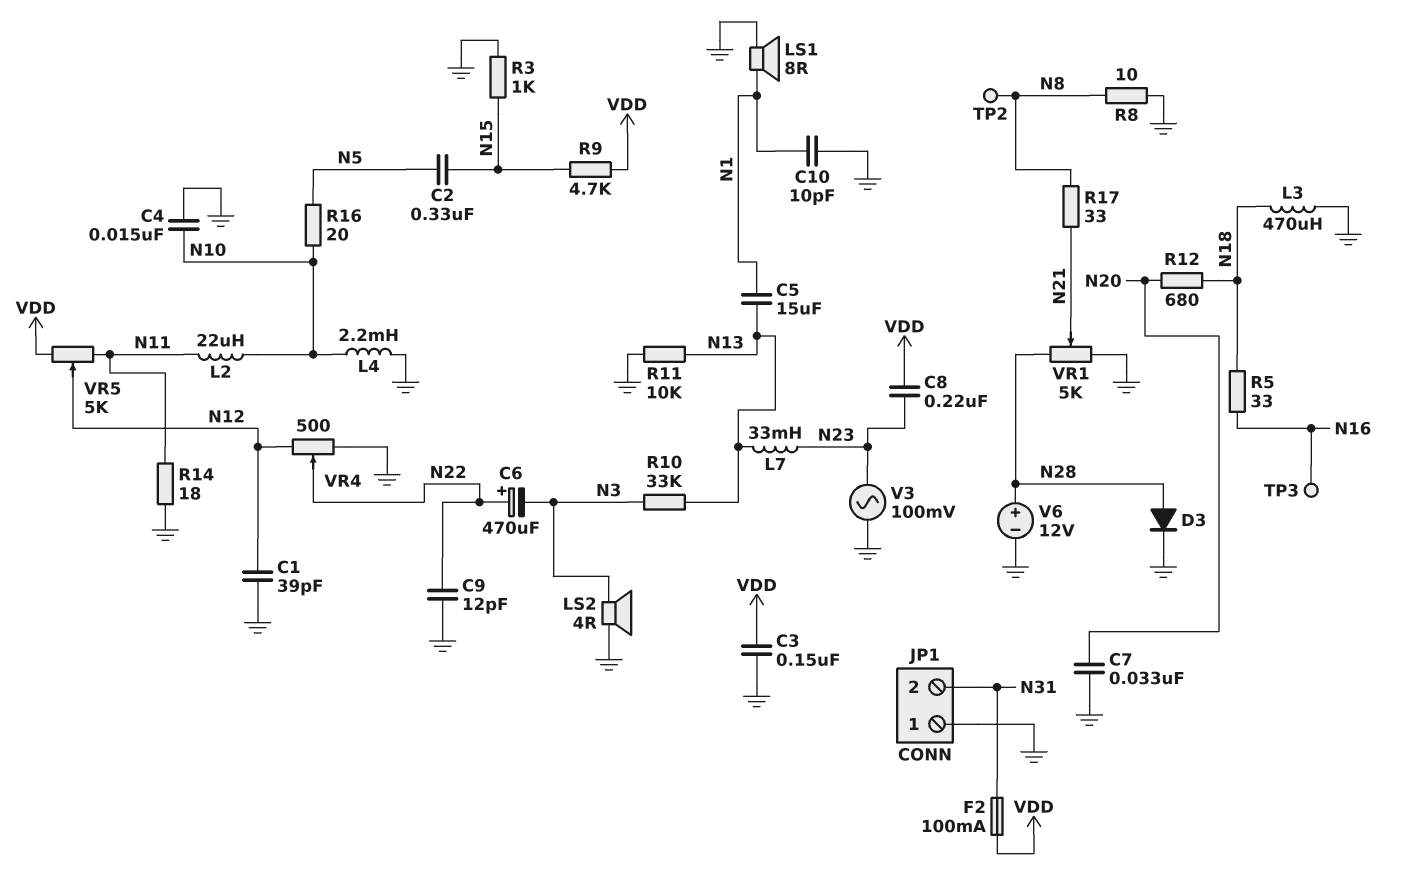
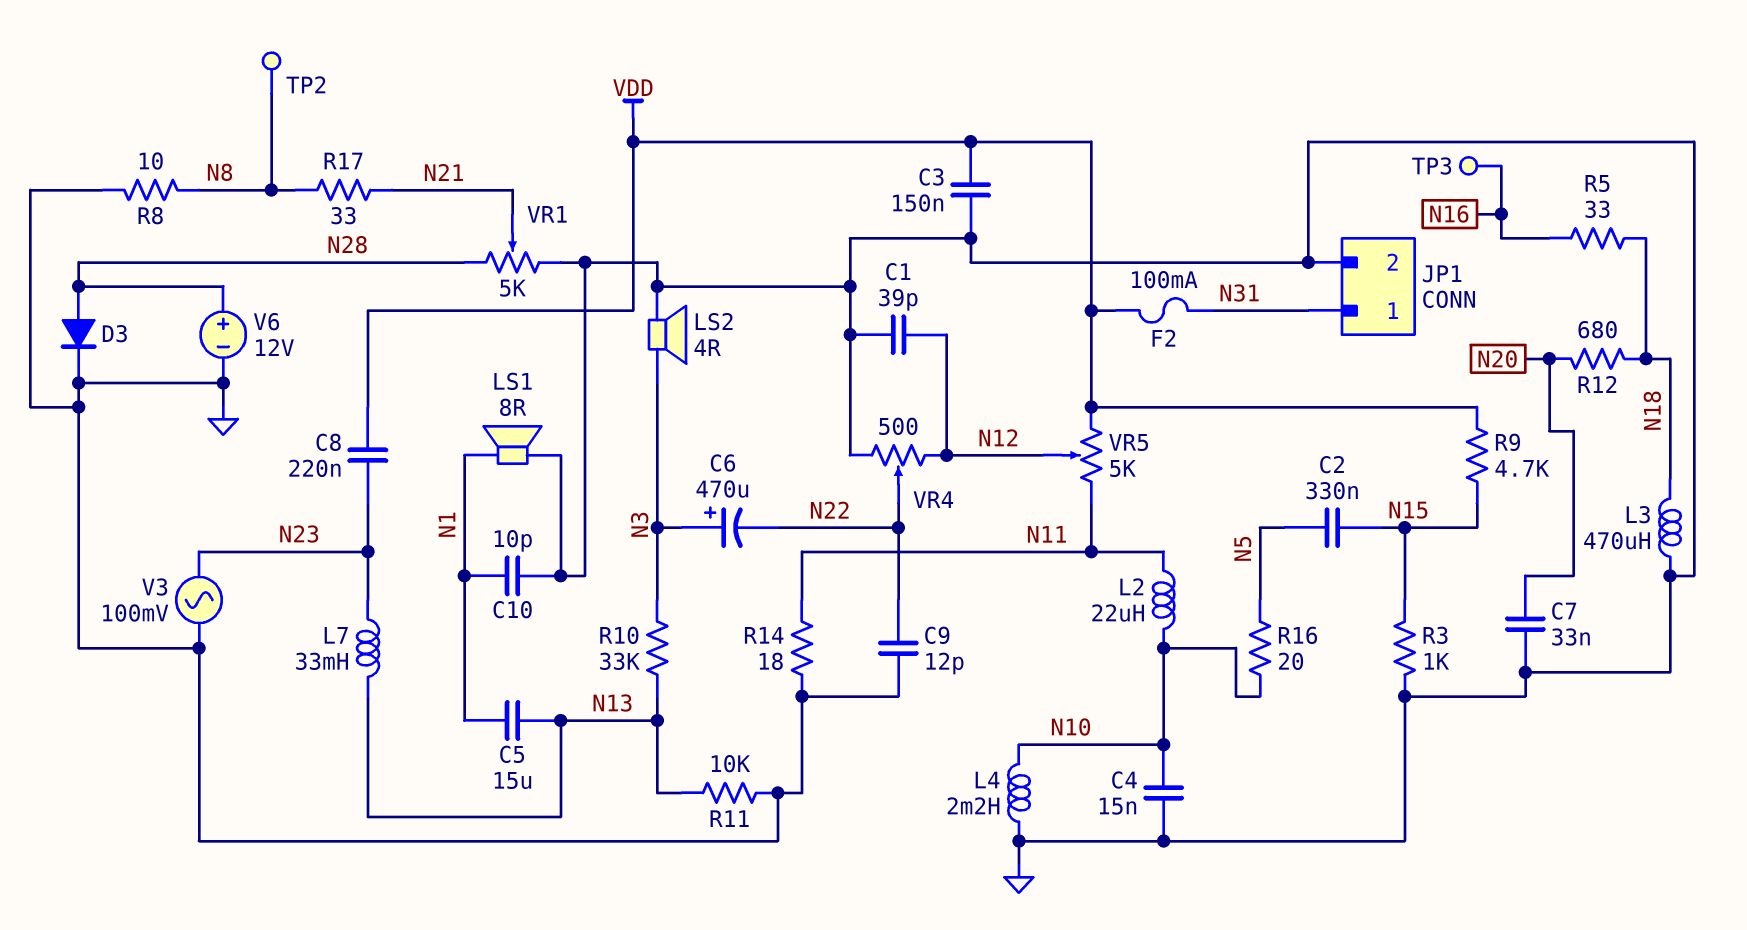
C6: 470uF (plus N22, minus N3) -> 470uF (plus N3, minus N22)
JP1 pin 1: GND -> N31
JP1 pin 2: N31 -> GND

